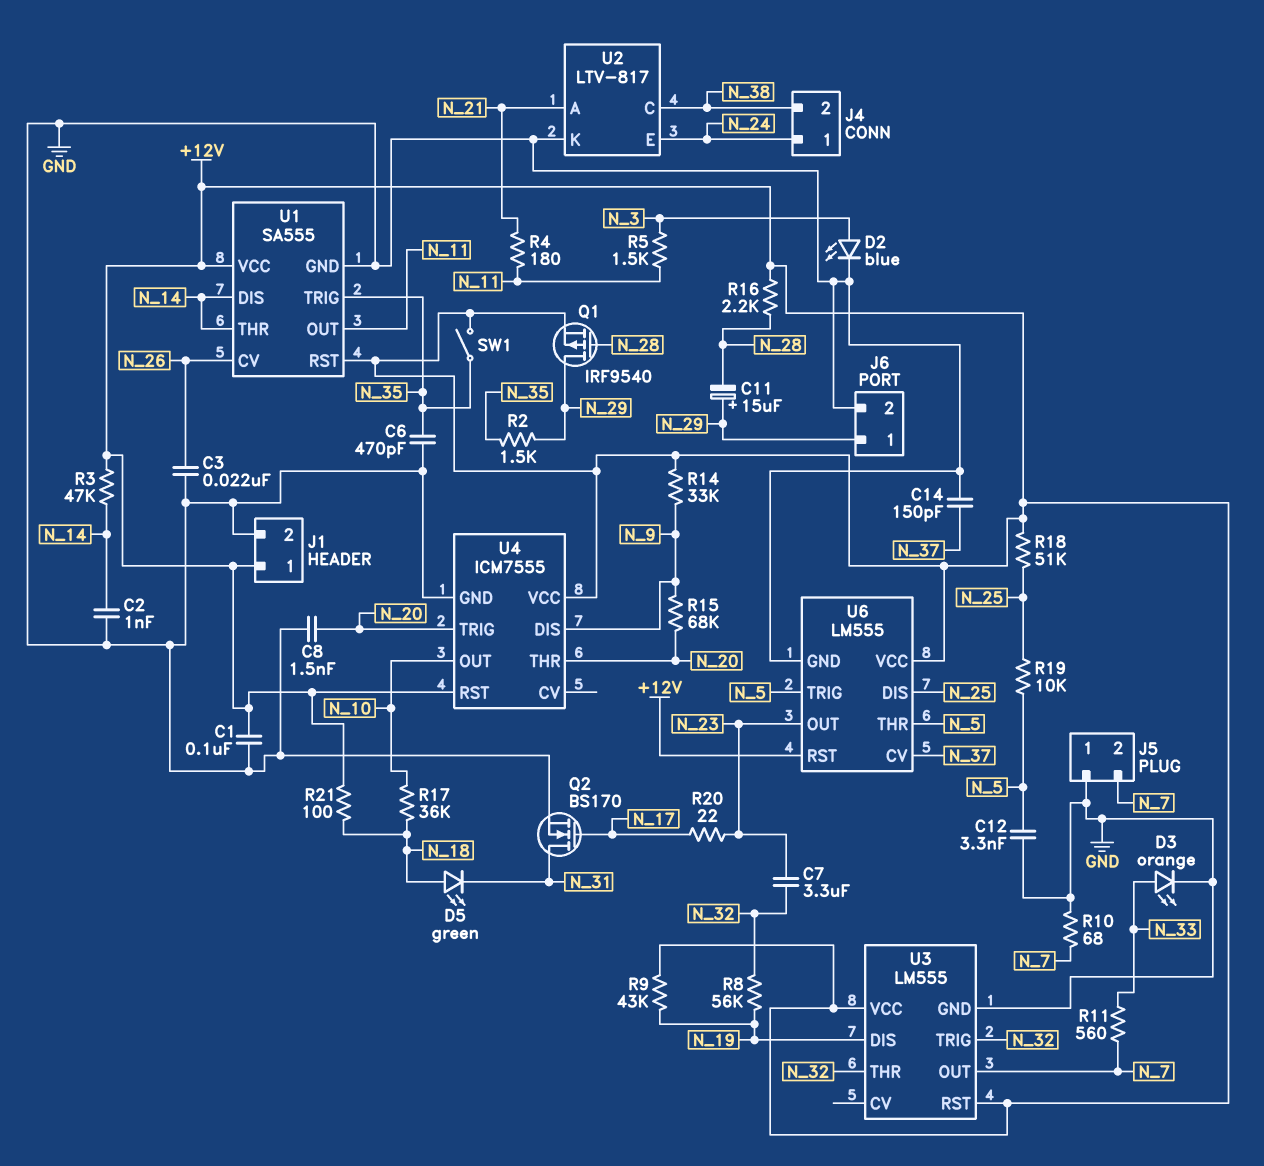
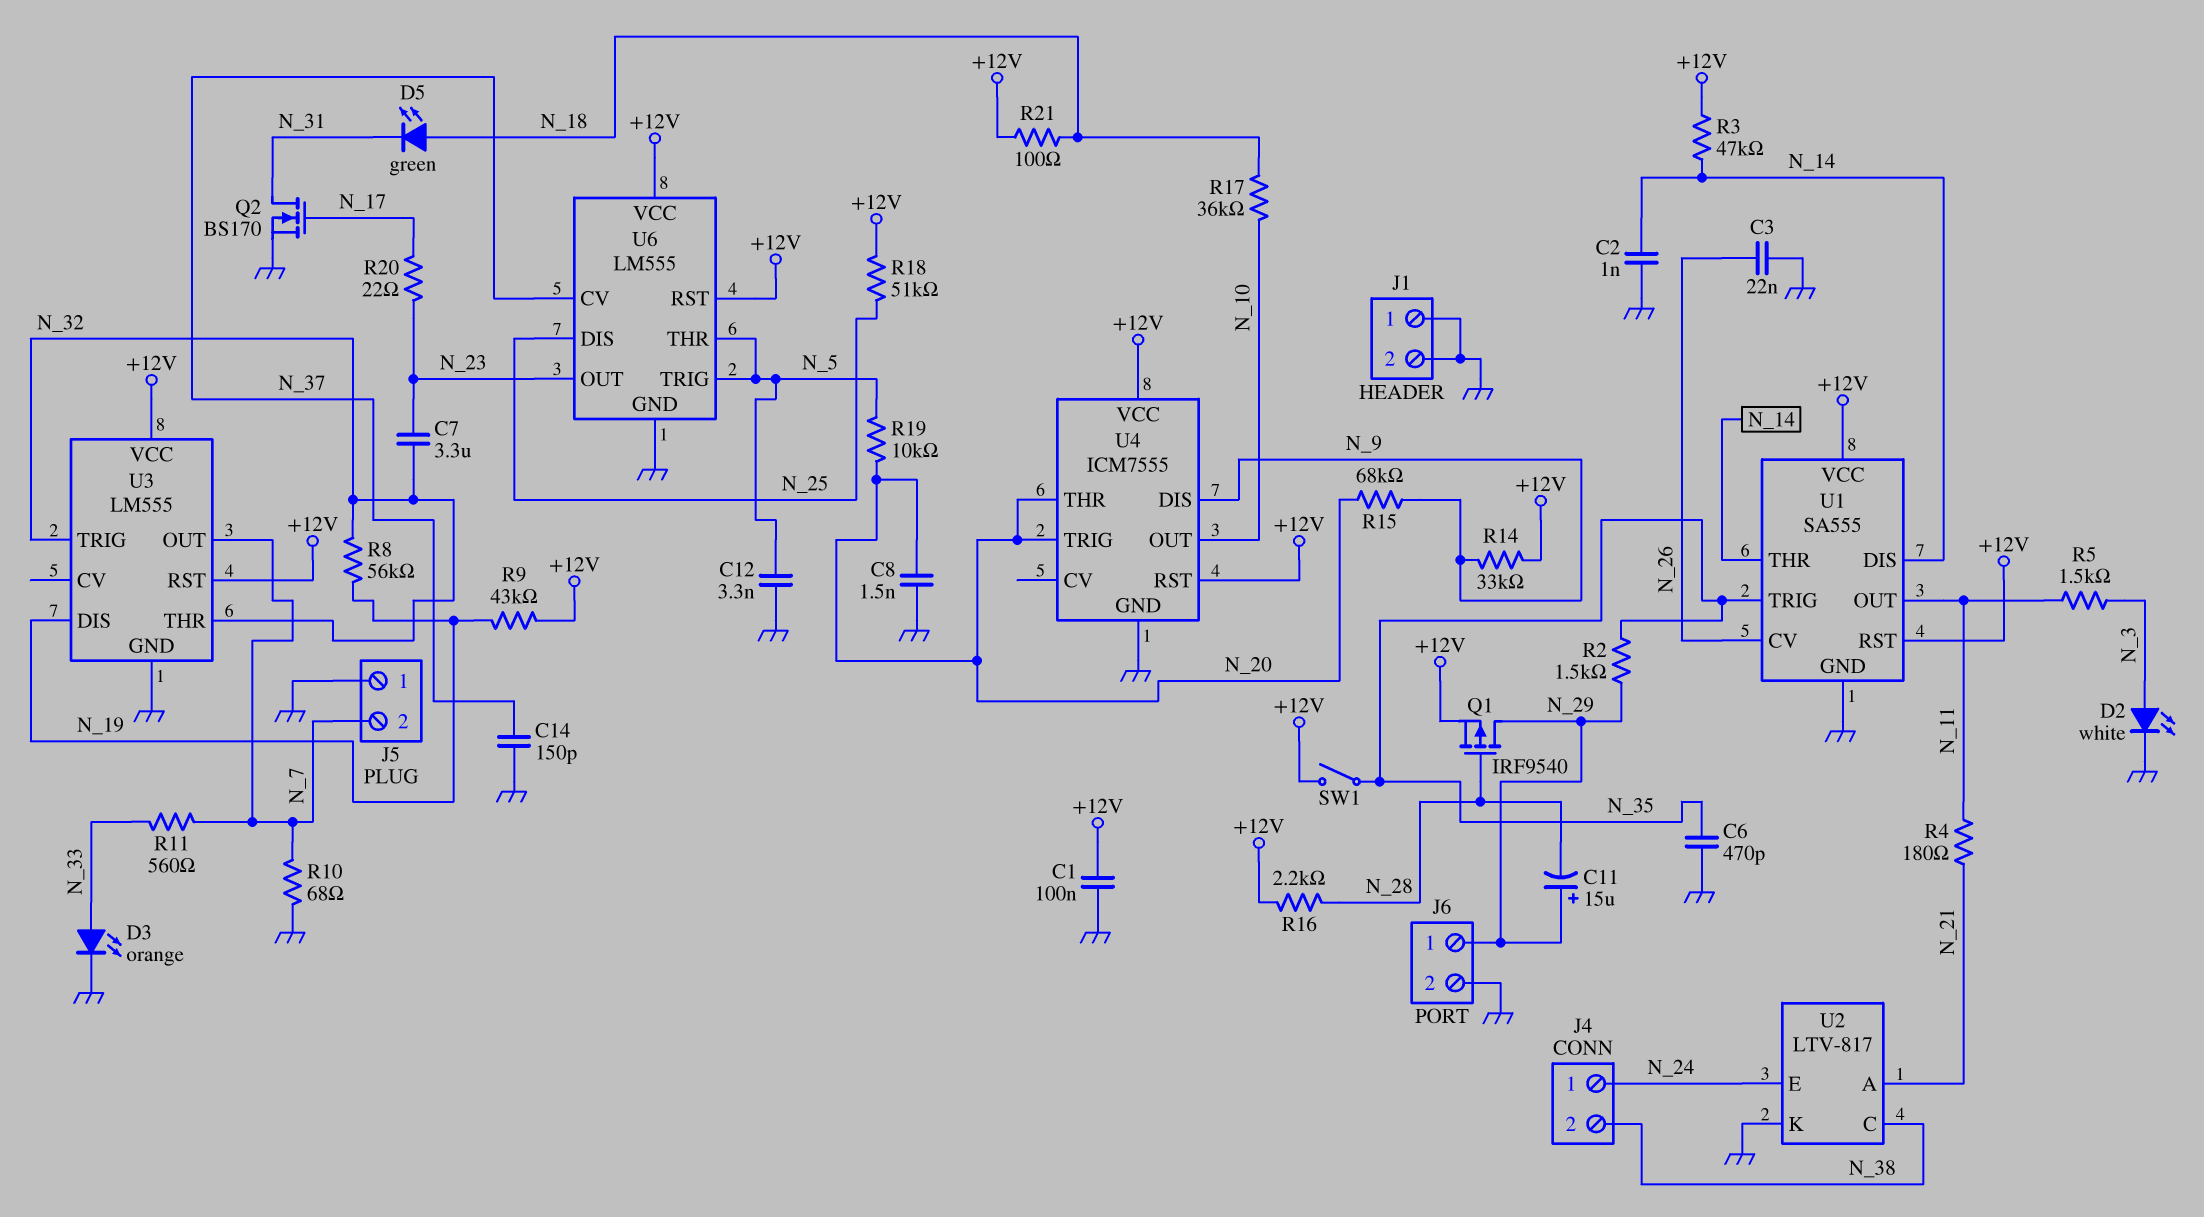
D2: LED blue (A N_3, K GND) -> LED white (A N_3, K GND)
J1 pin 1: +12V -> GND
R19: 10k (N_5, N_25) -> 10k (N_5, N_20)

